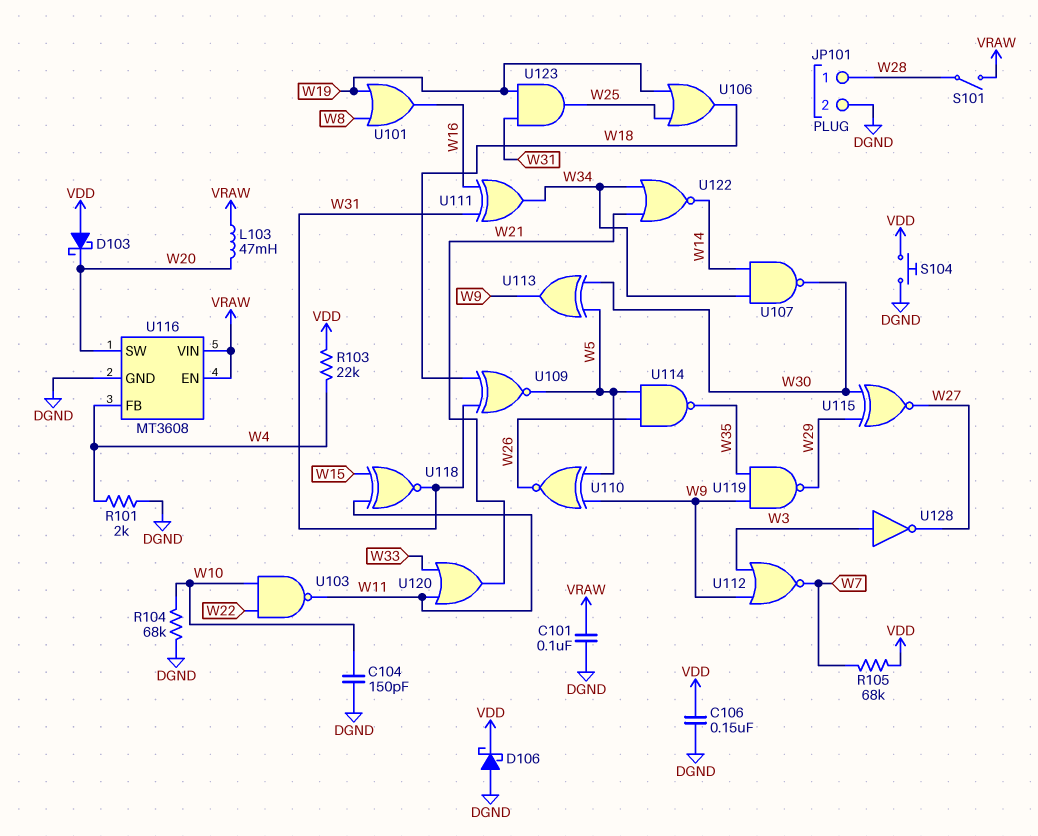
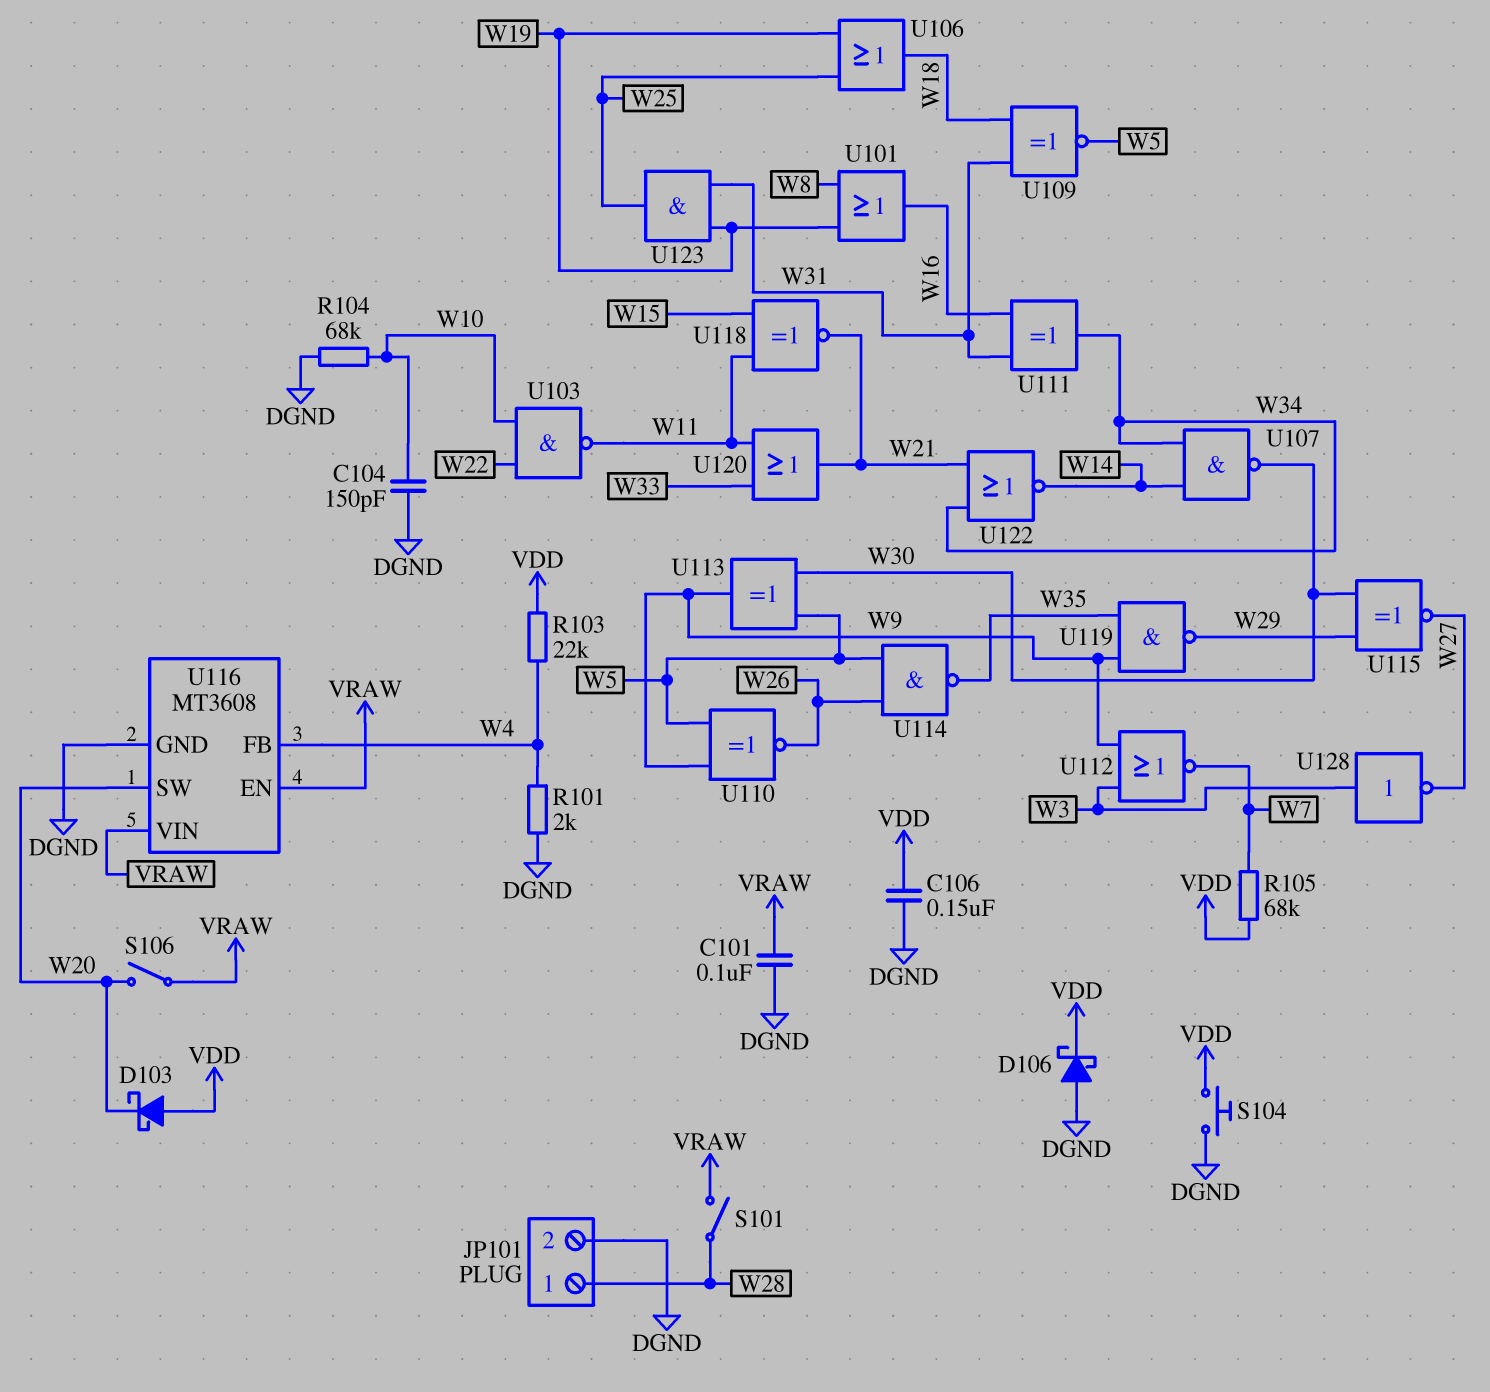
L103: 47mH (VRAW, W20) -> none
S106: none -> switch (VRAW, W20)
U118: XNOR (in W11, in W15, out W31) -> XNOR (in W11, in W15, out W21)

